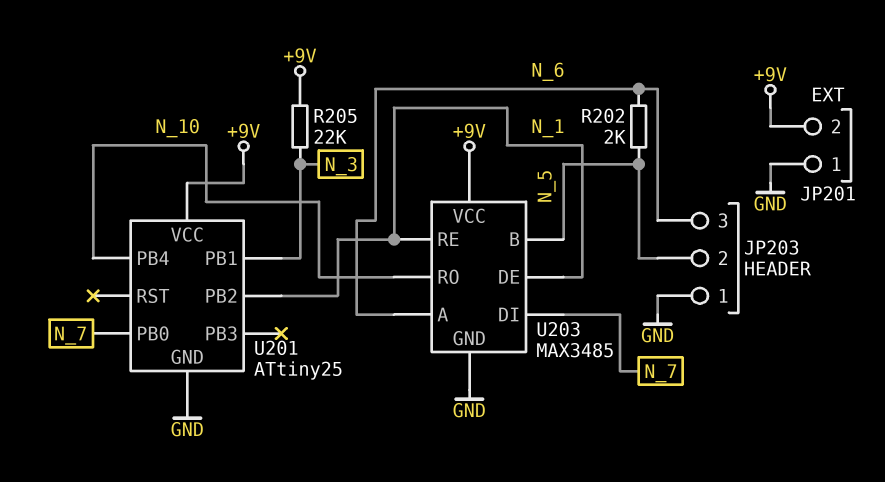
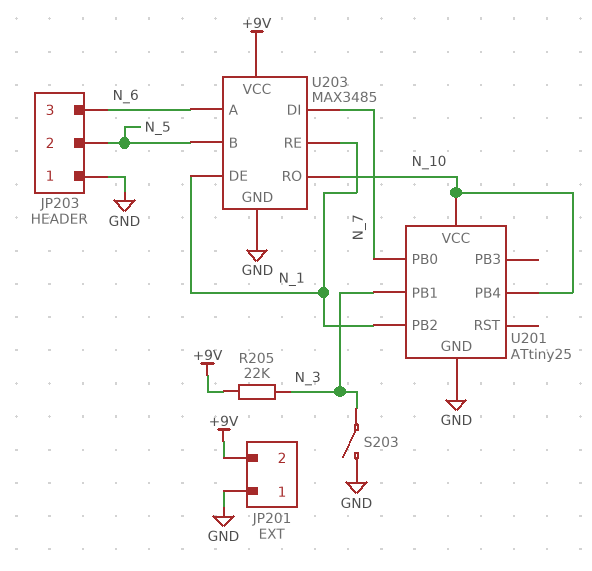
R202: 2k (N_5, N_6) -> none
S203: none -> switch (GND, N_3)
U201 pin VCC: +9V -> N_10

